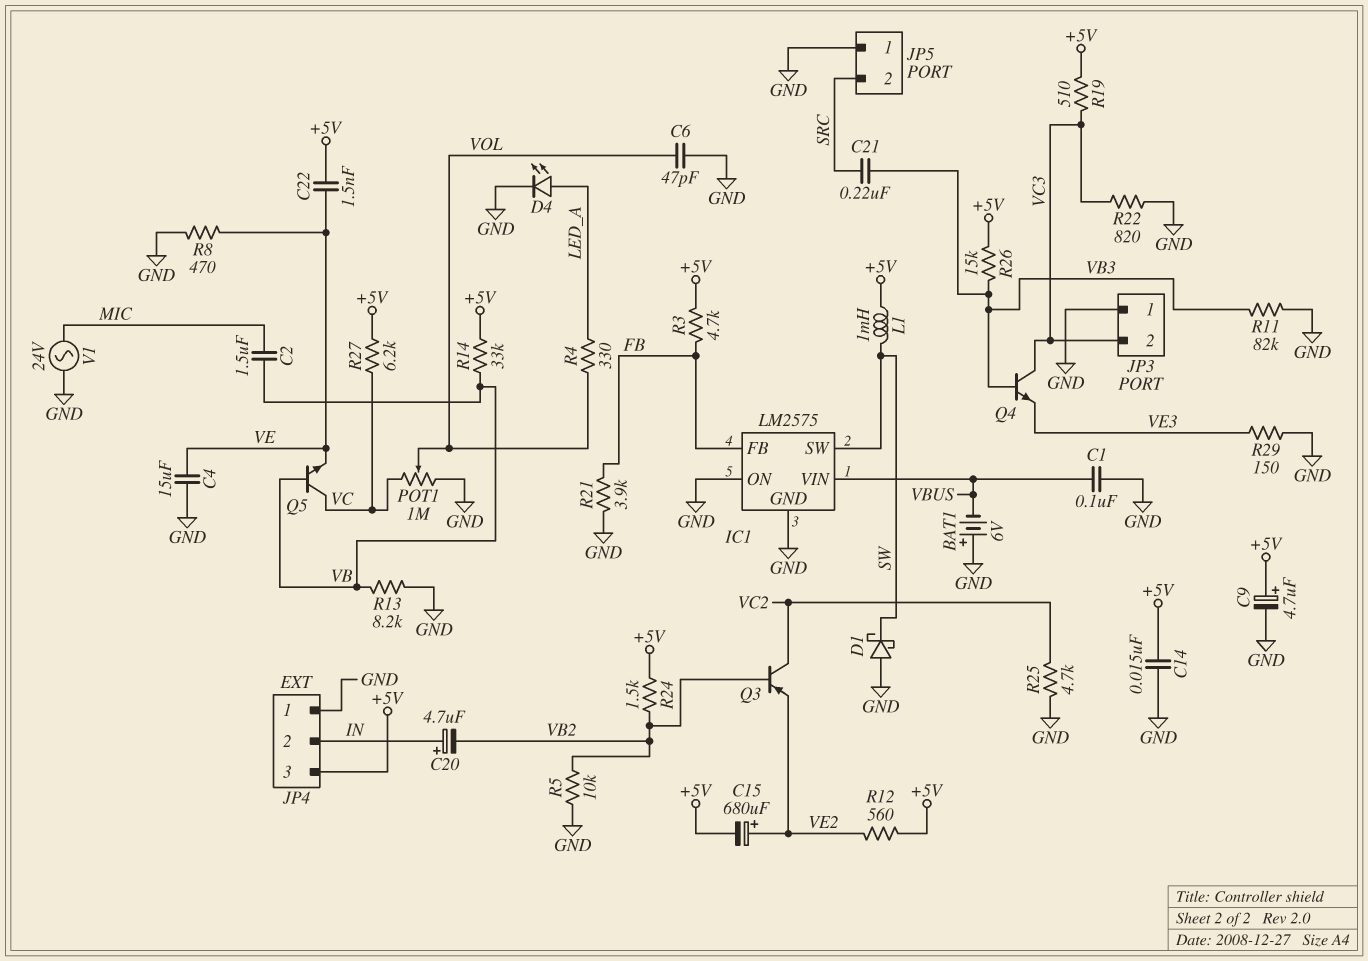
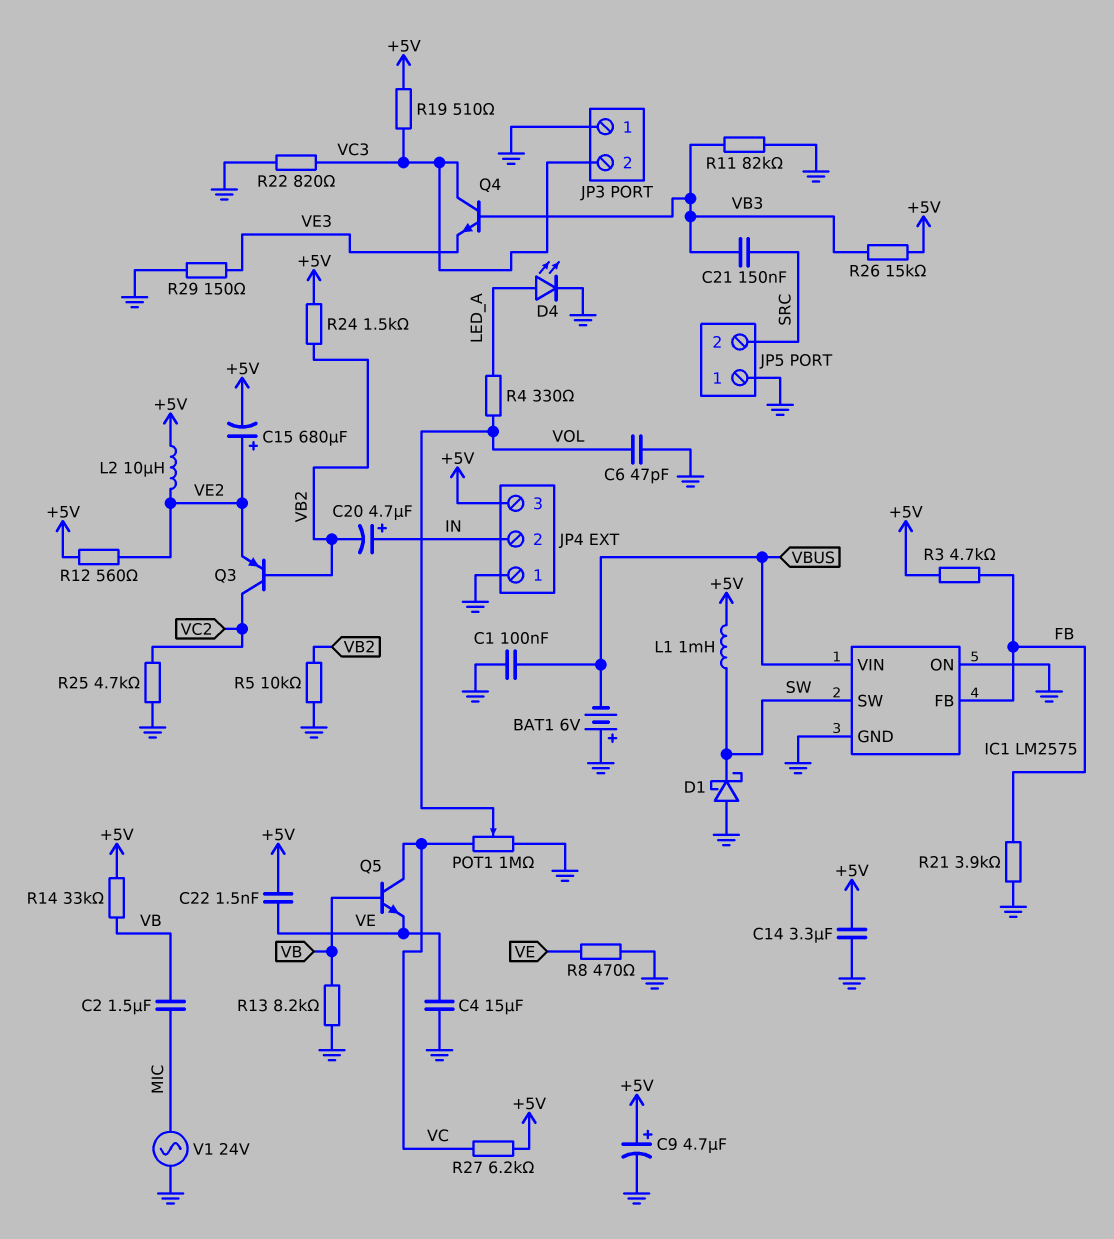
C14: 15nF (+5V, GND) -> 3.3uF (+5V, GND)
C21: 220nF (SRC, VB3) -> 150nF (SRC, VB3)
L2: none -> 10uH (+5V, VE2)

